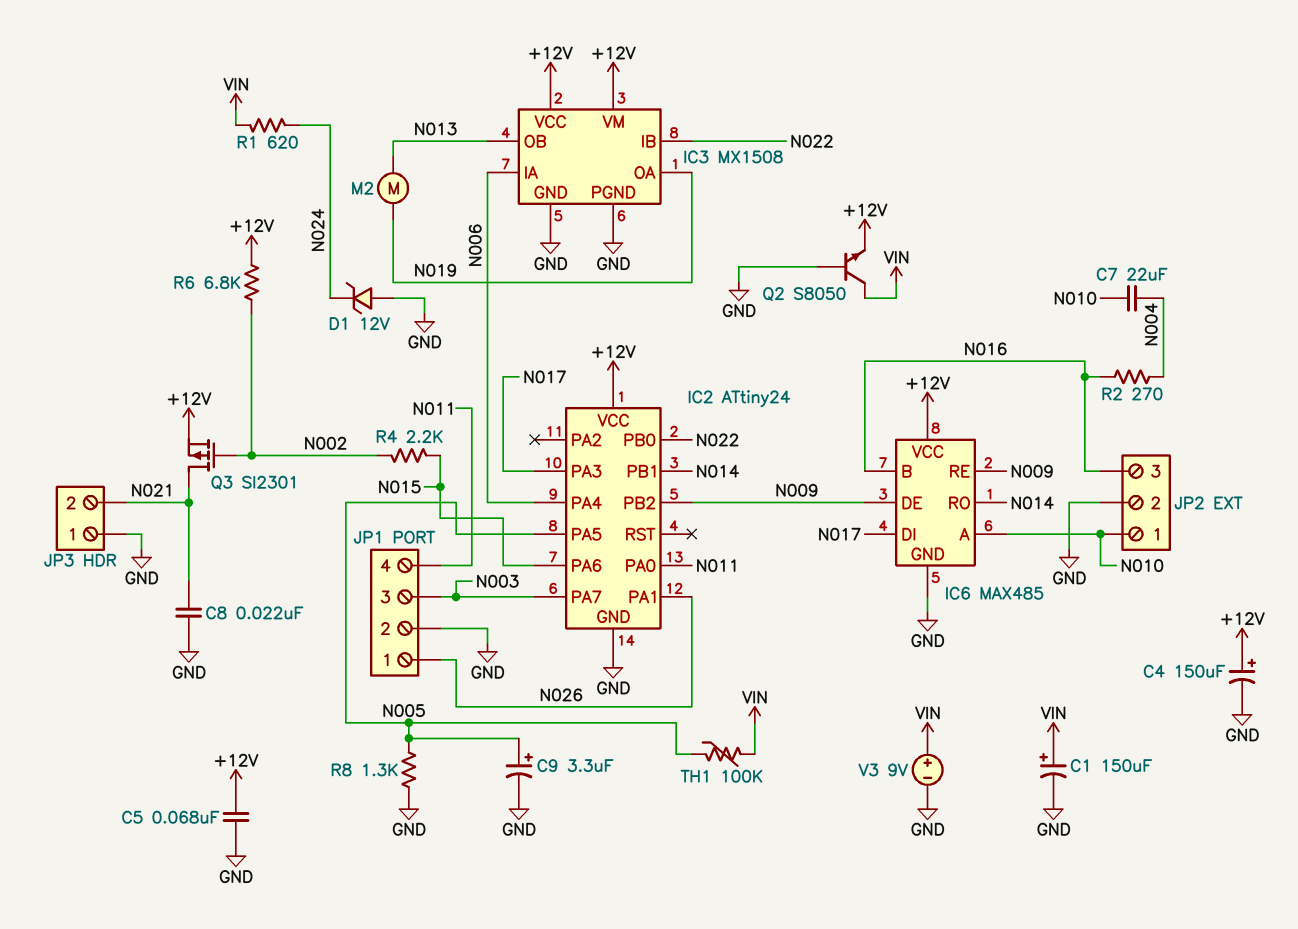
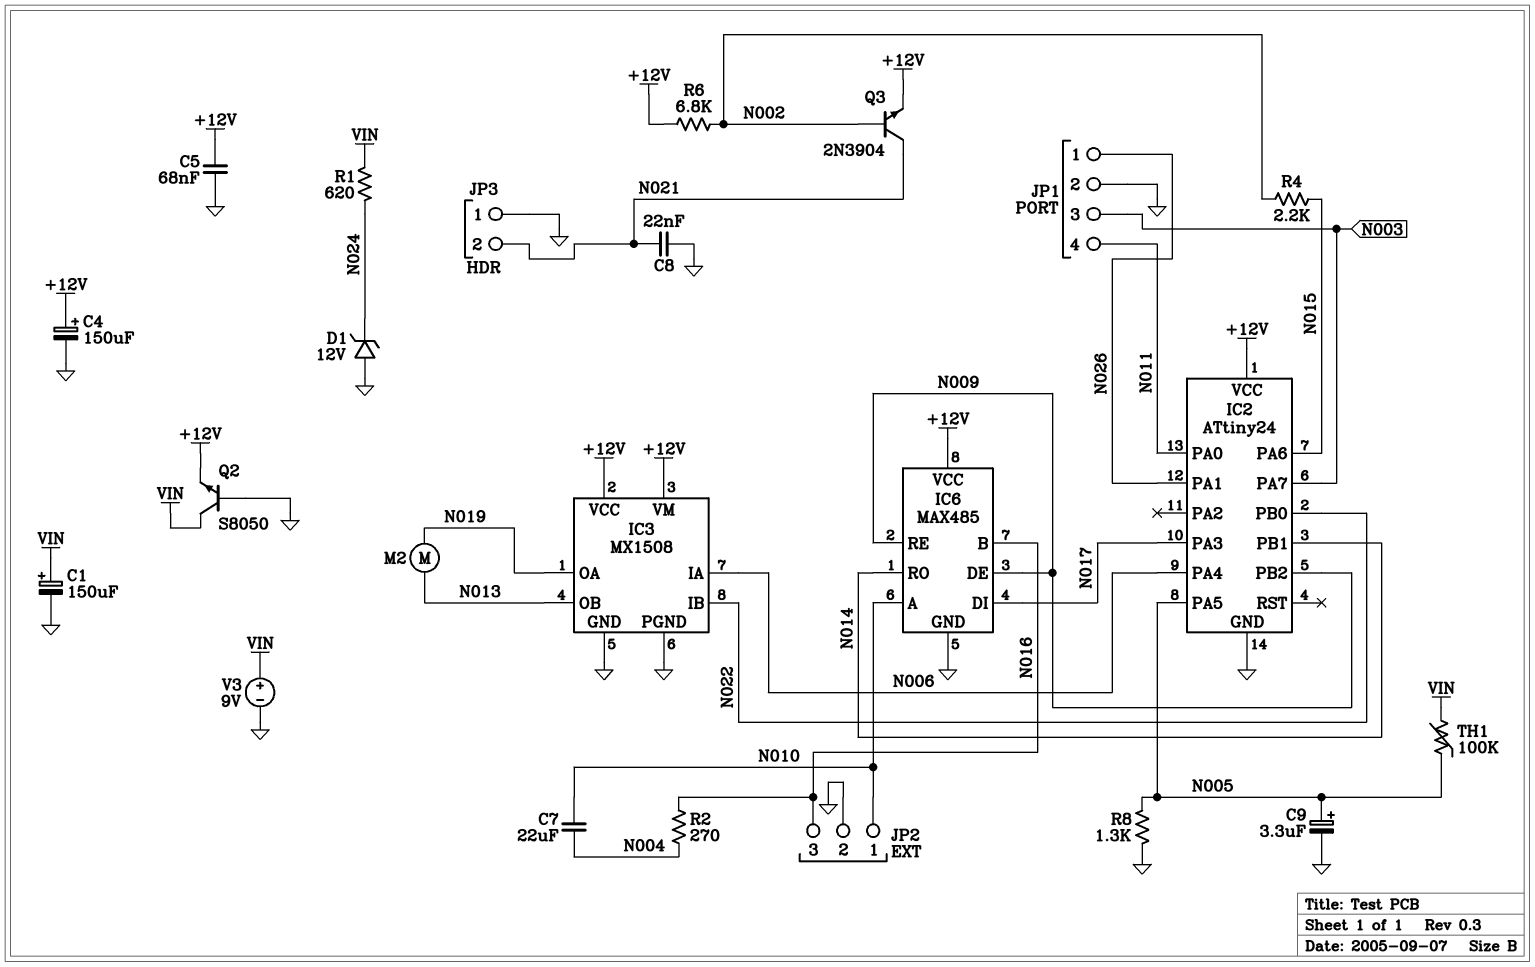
Q3: PMOS SI2301 (G N002, D N021, S +12V) -> NPN 2N3904 (B N002, C N021, E +12V)

